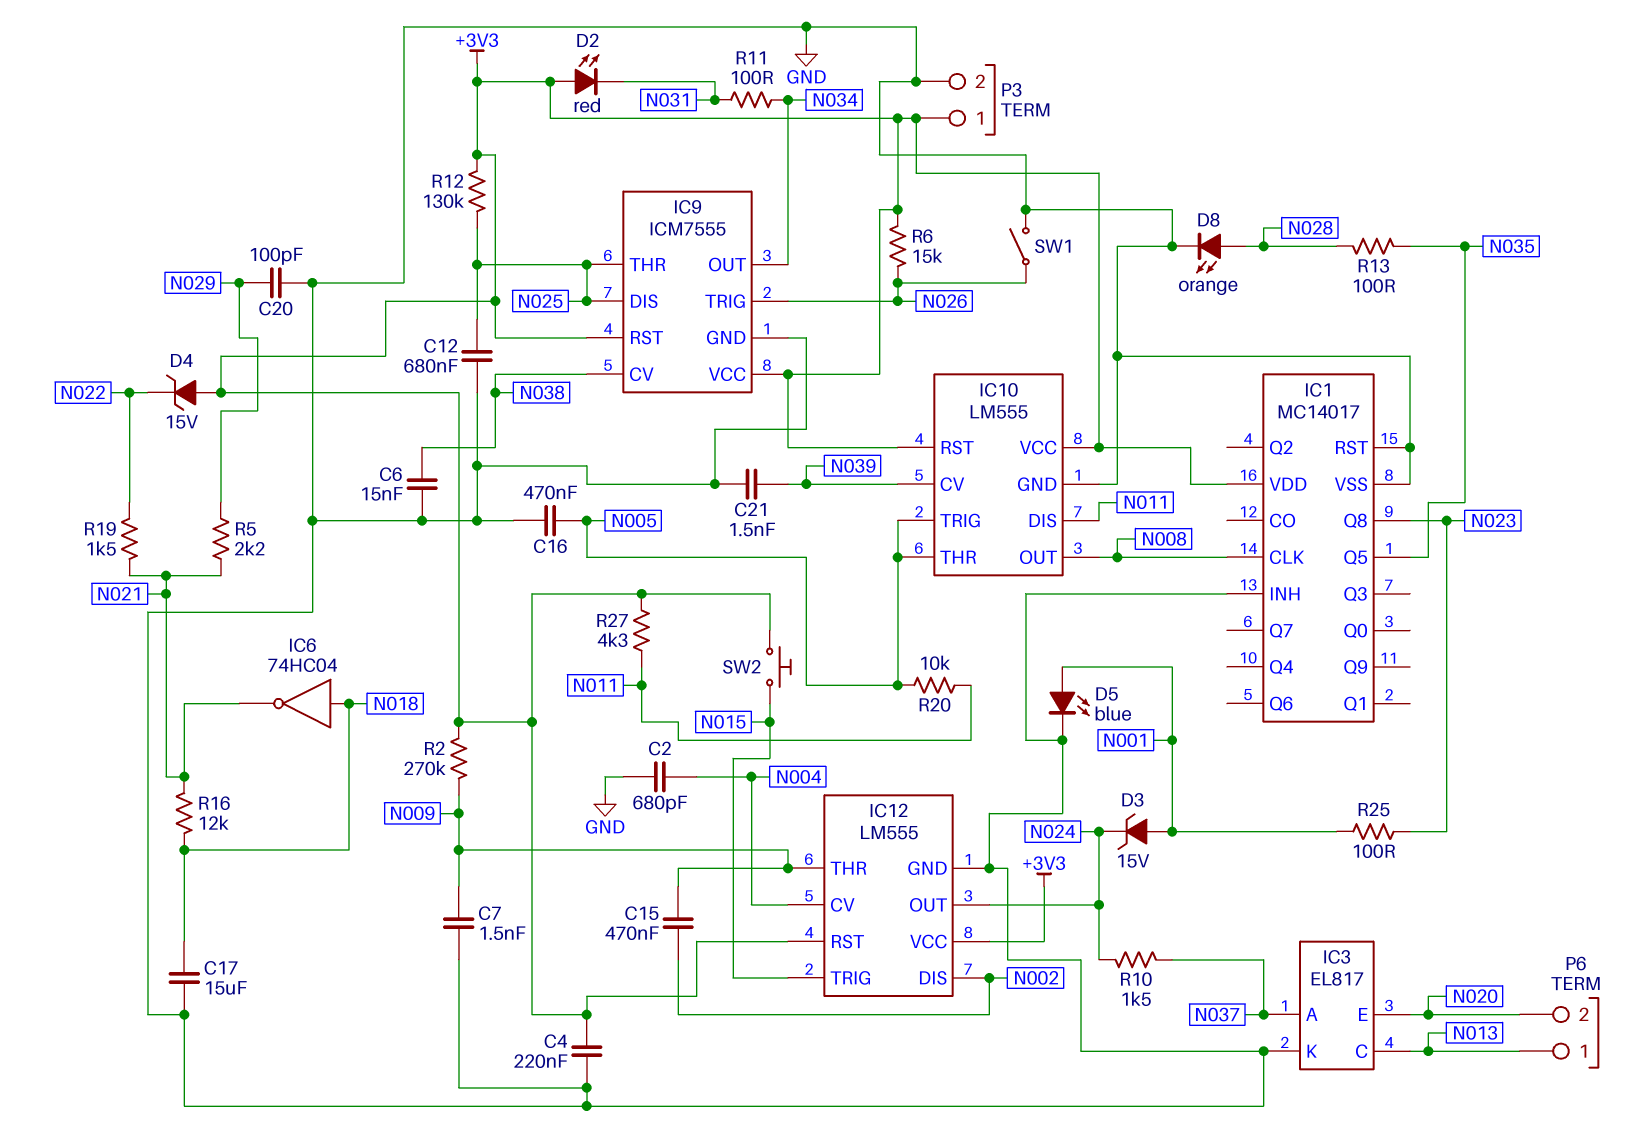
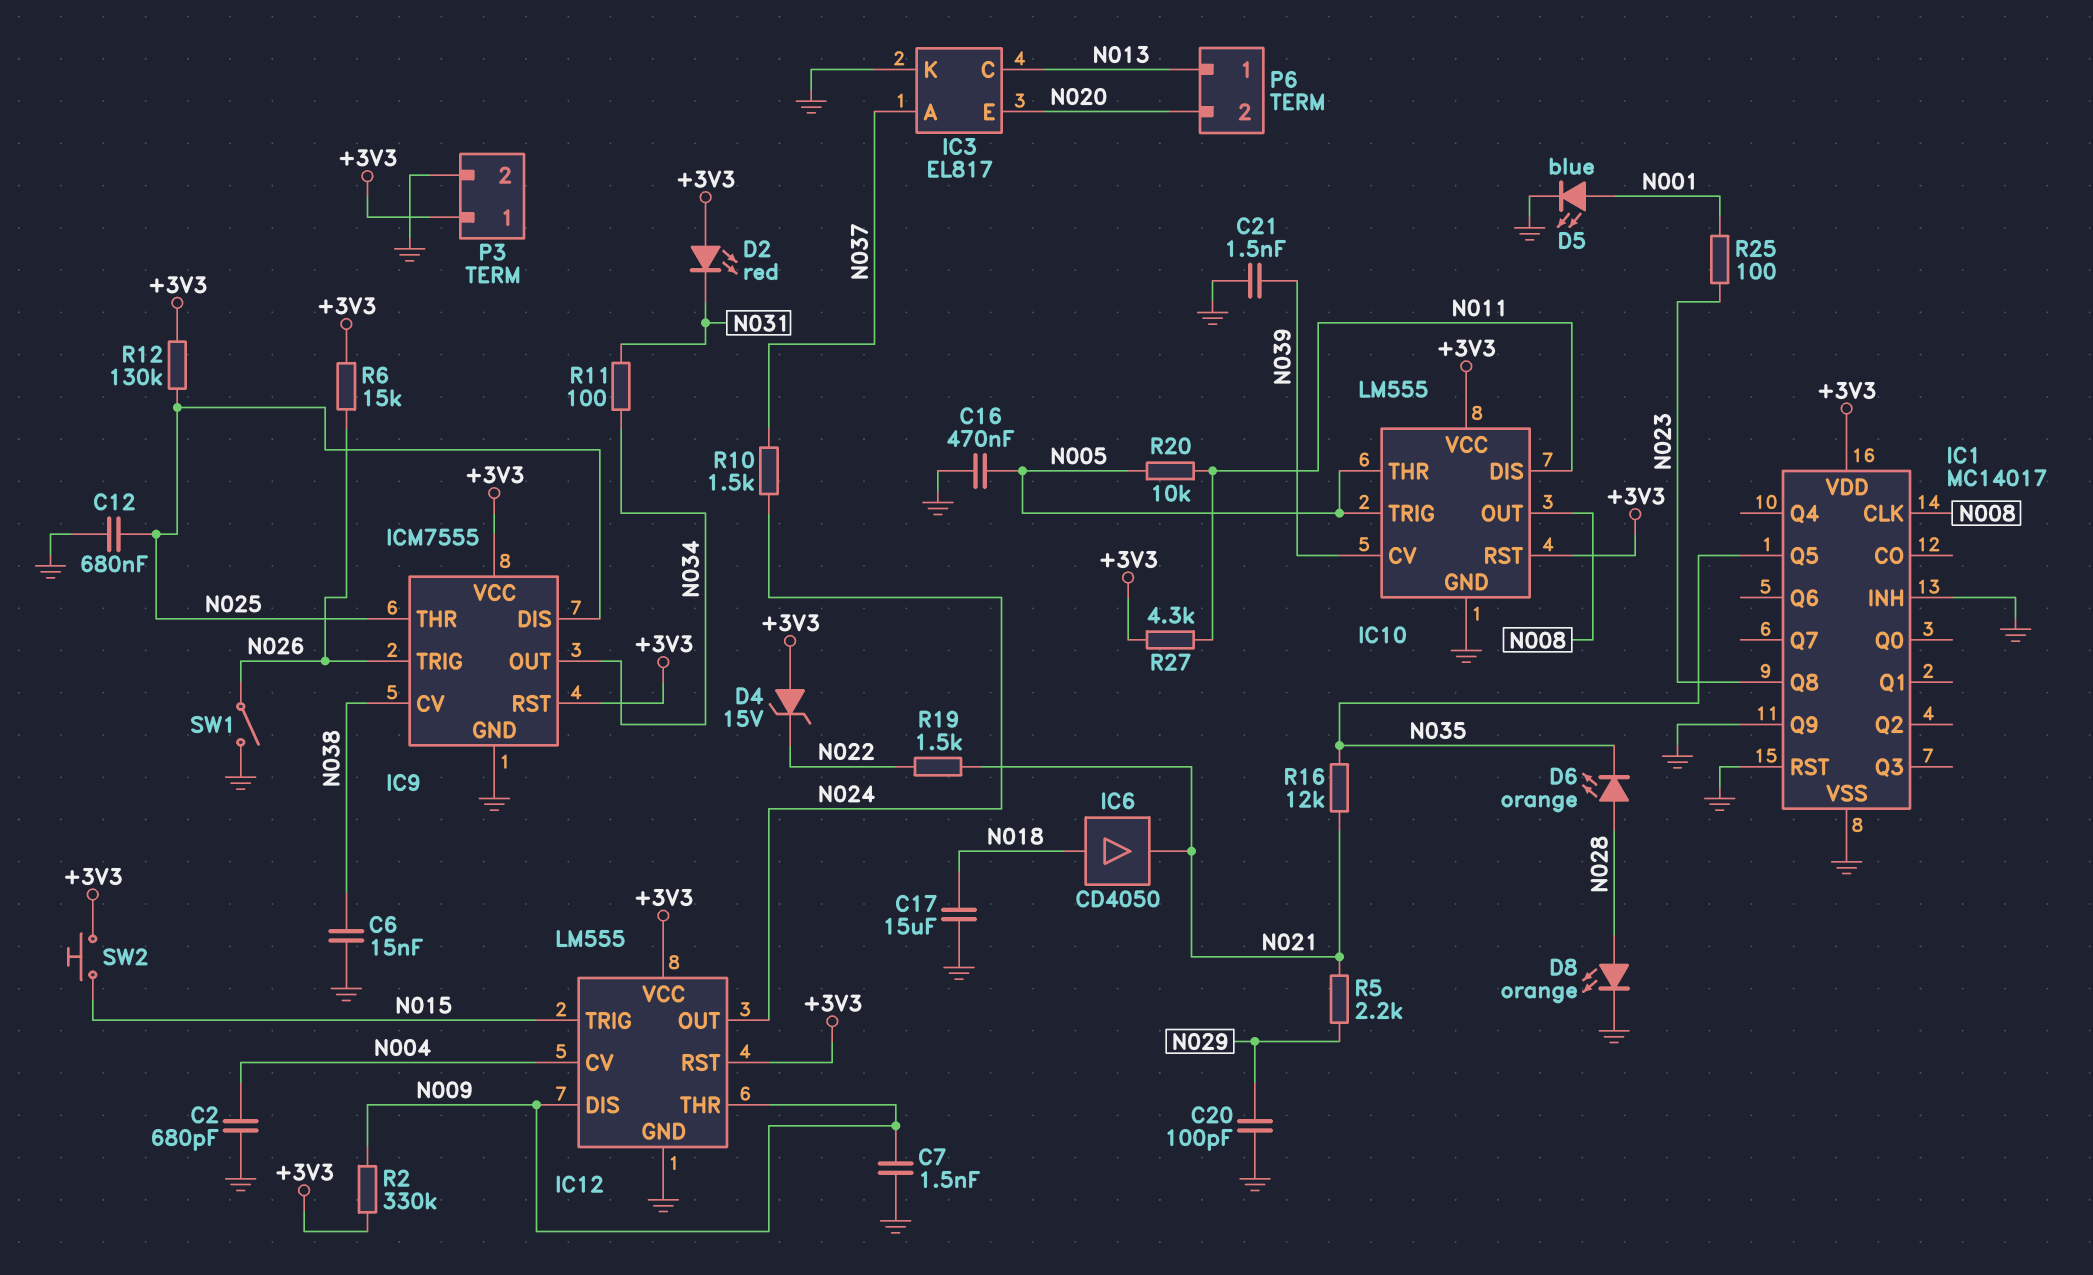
C4: 220nF (+3V3, GND) -> none
C15: 470nF (N002, N009) -> none
D3: zener 15V (A N001, K N024) -> none
D6: none -> LED orange (A N028, K N035)
IC1 pin Q9: none -> GND
IC6: NOT 74HC04 (in N018, out N021) -> buffer CD4050 (in N018, out N021)
IC12 pin DIS: N002 -> N009
R2: 270k (+3V3, N009) -> 330k (+3V3, N009)
R13: 100 (N028, N035) -> none
R16: 12k (N018, N021) -> 12k (N021, N035)

